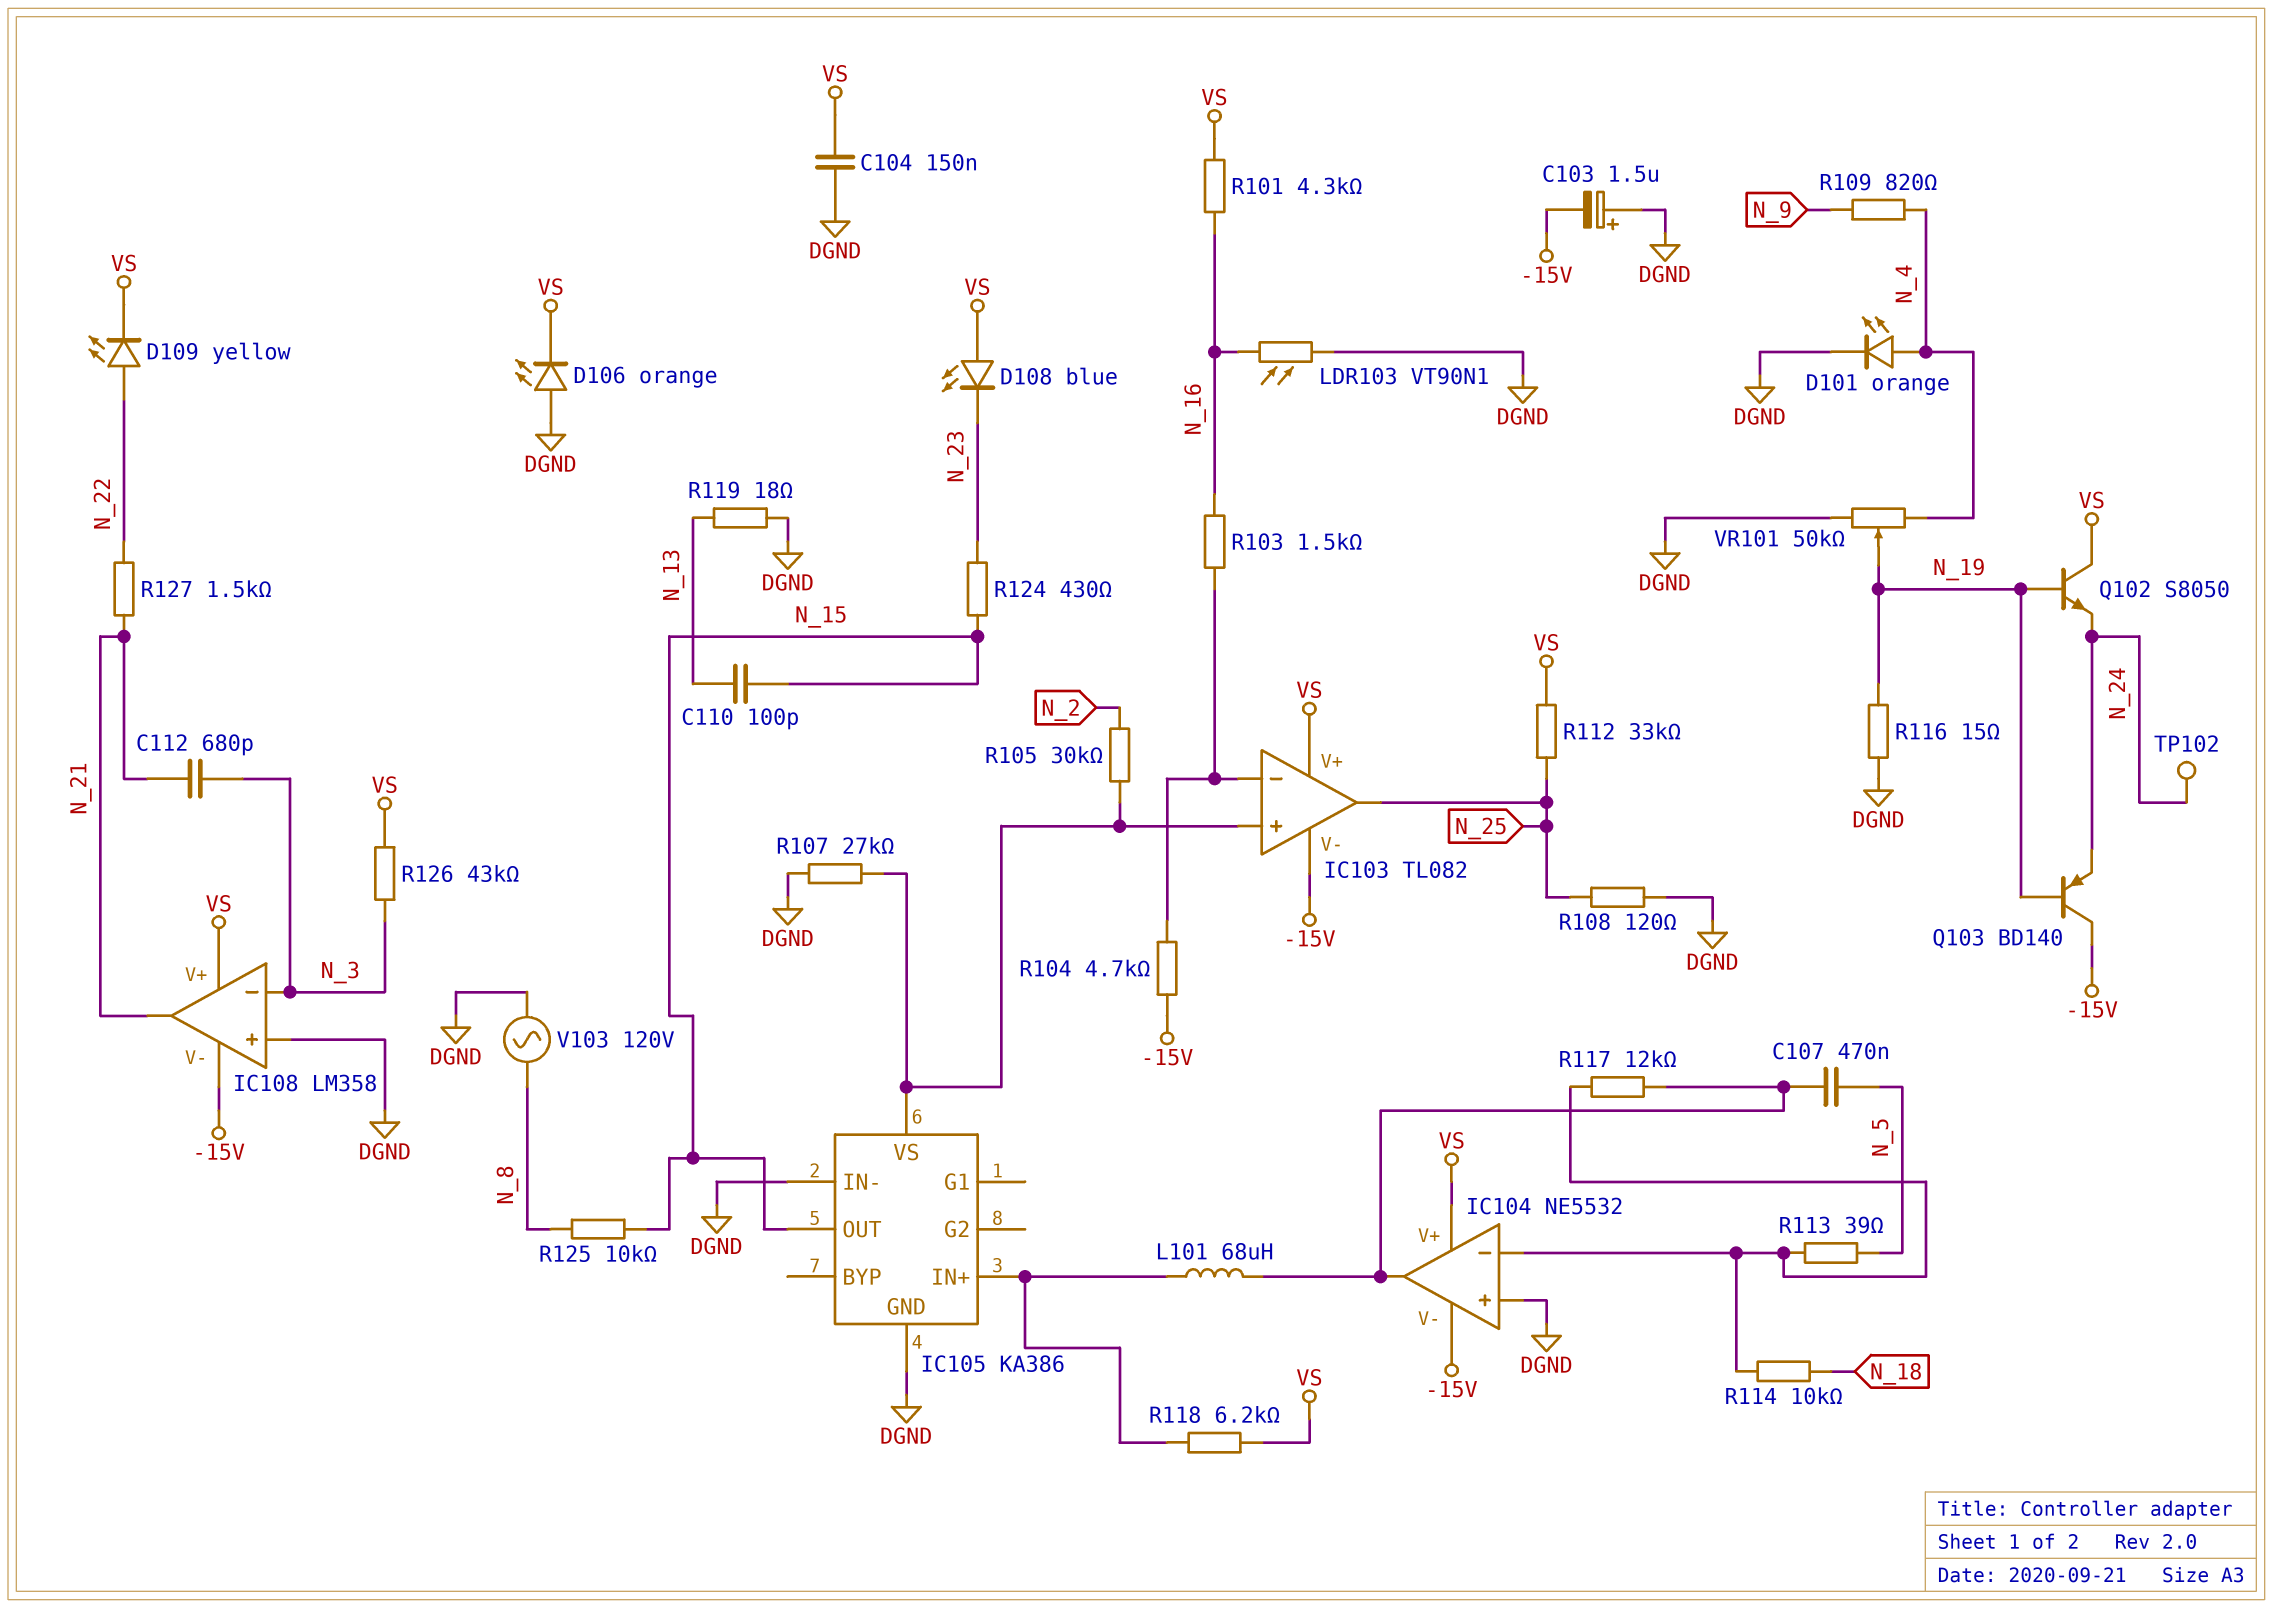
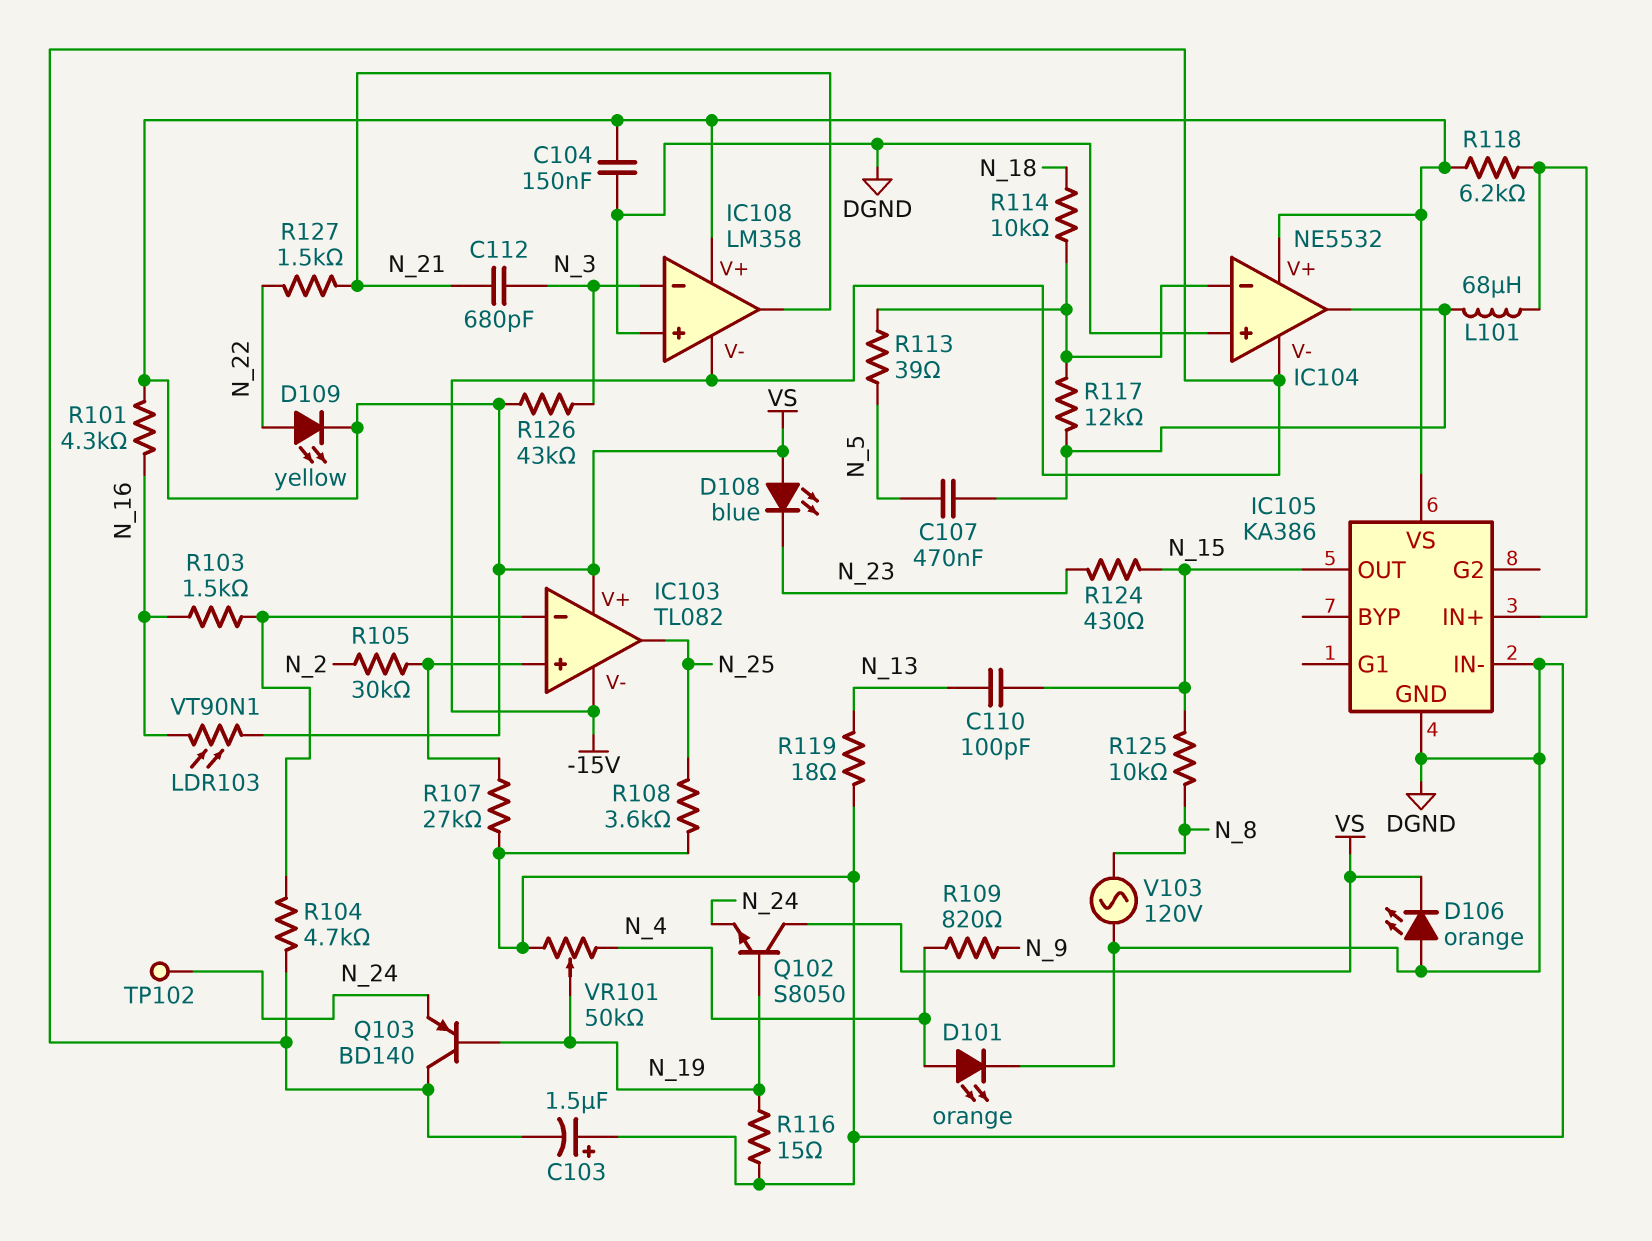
IC105 pin VS: IC103/in+ -> VS
LDR103: VT90N1 (DGND, N_16) -> VT90N1 (N_16, VS)
R108: 120 (DGND, N_25) -> 3.6k (DGND, N_25)
R112: 33k (N_25, VS) -> none

